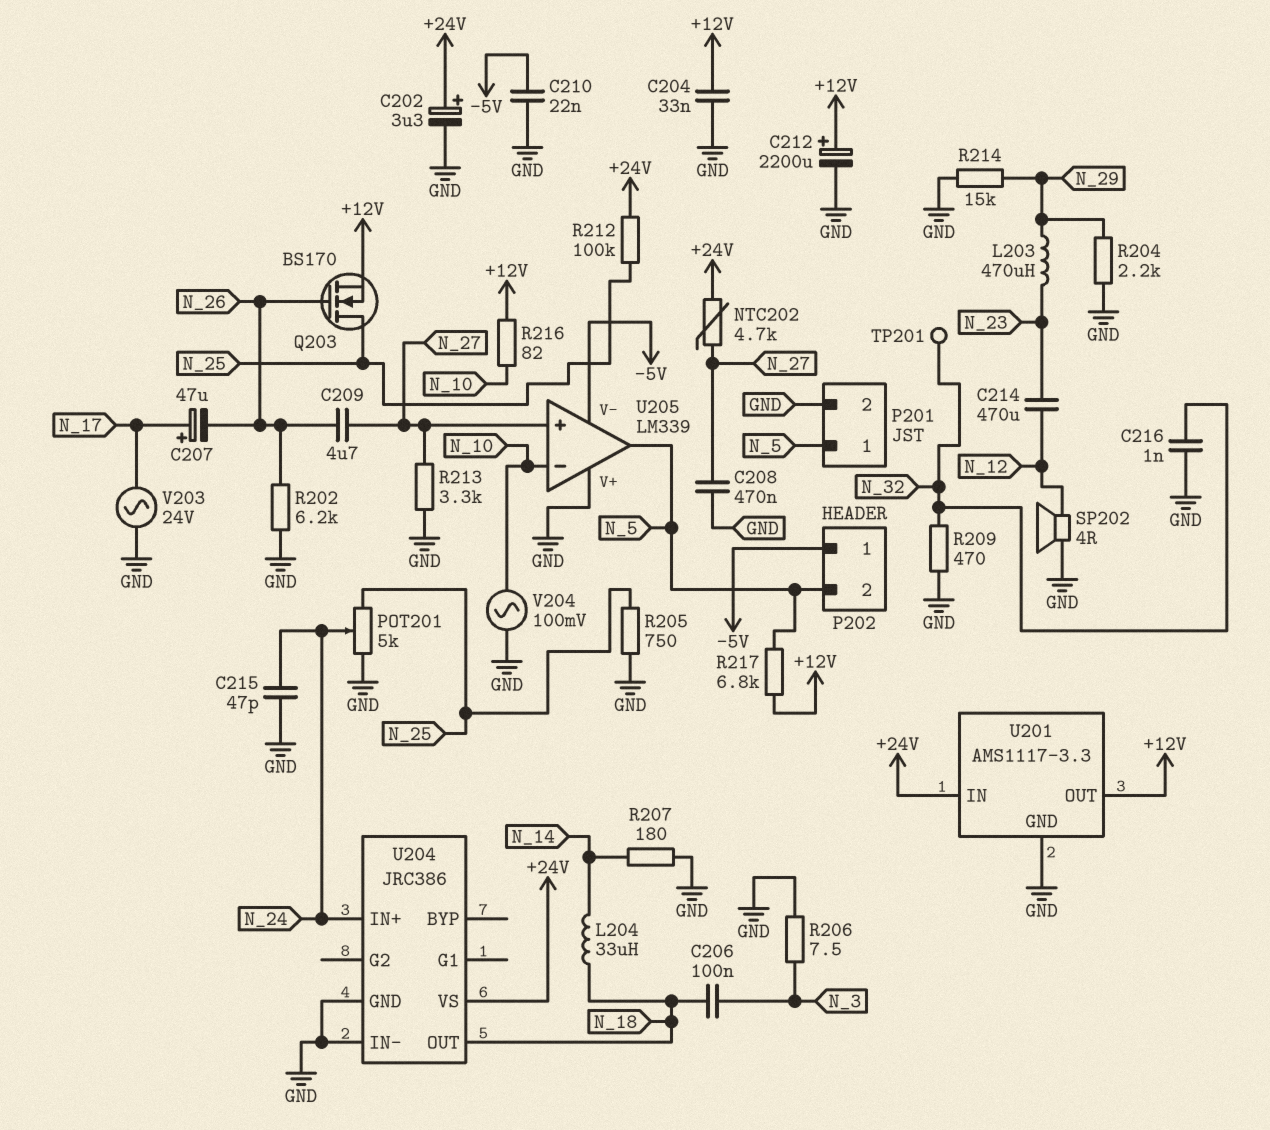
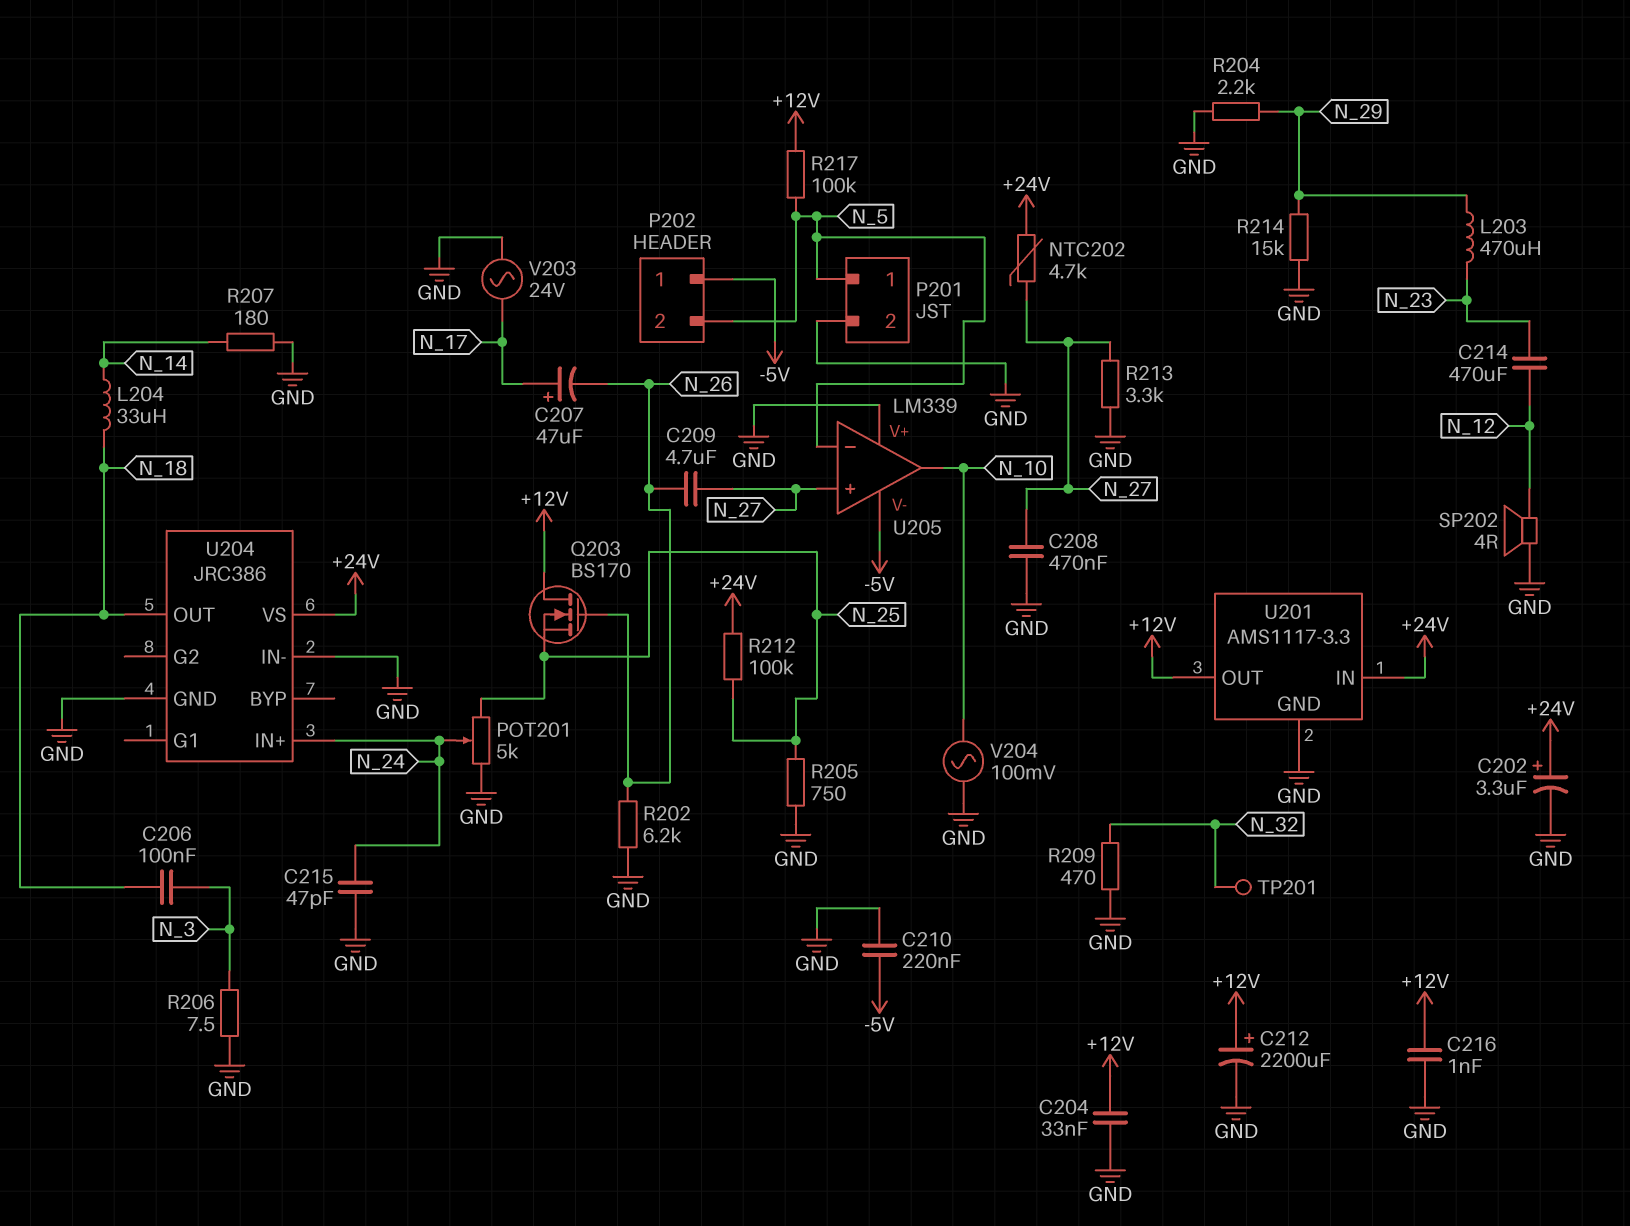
C210: 22nF (-5V, GND) -> 220nF (-5V, GND)
C216: 1nF (GND, N_32) -> 1nF (+12V, GND)
Q203: NMOS BS170 (G N_26, D N_25, S +12V) -> NMOS BS170 (G N_26, D +12V, S N_25)
R216: 82 (+12V, N_10) -> none
R217: 6.8k (+12V, N_5) -> 100k (+12V, N_5)
U205 pin in-: N_10 -> N_5
U205 pin out: N_5 -> N_10

